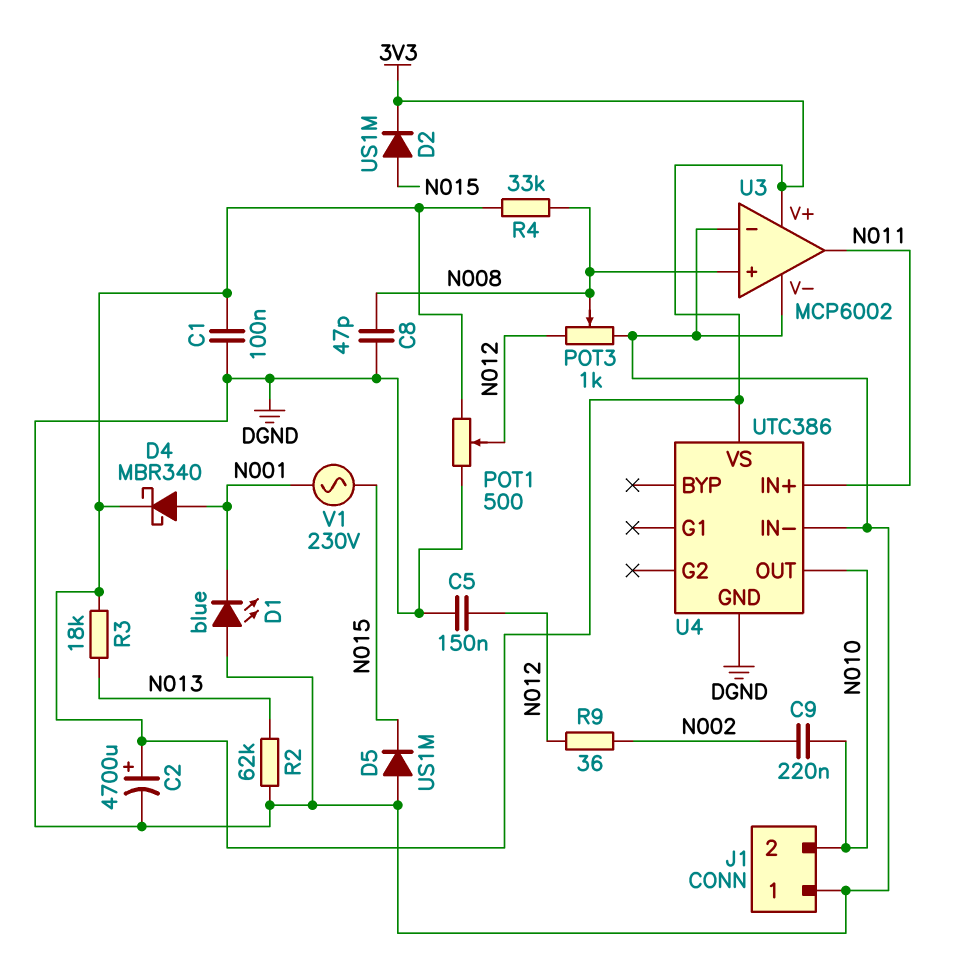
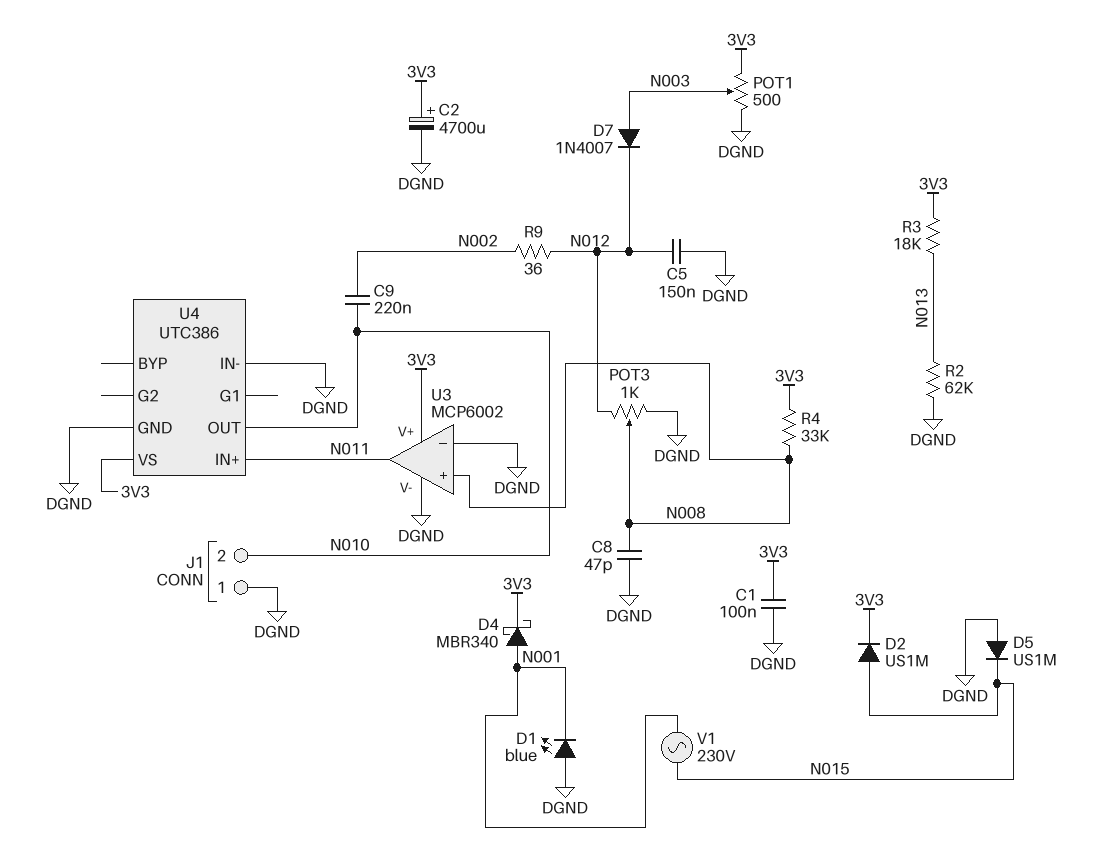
D7: none -> diode 1N4007 (A N003, K N012)
POT1: 500 (3V3, DGND, wiper N012) -> 500 (3V3, DGND, wiper N003)

